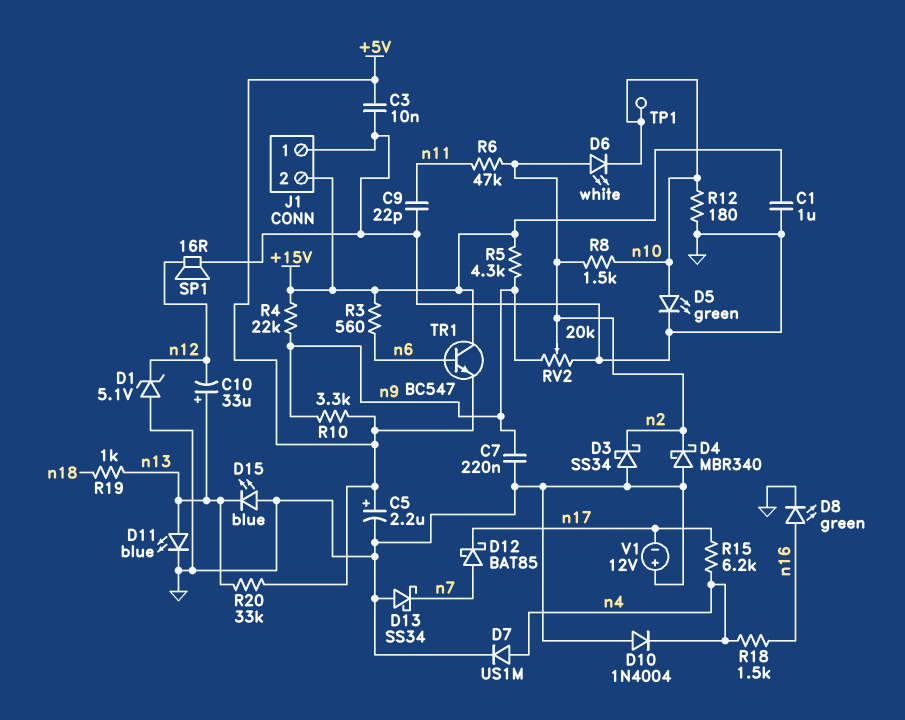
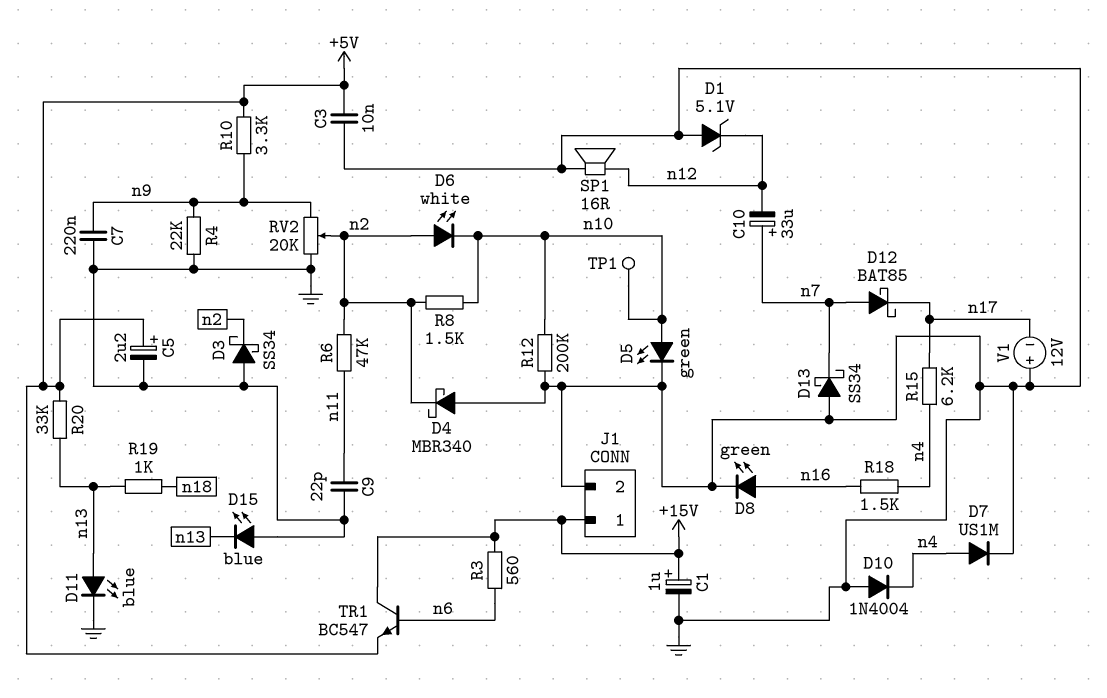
C1: 1uF (+15V, GND) -> 1uF (plus +15V, minus GND)
C10: 33uF (plus n13, minus n12) -> 33uF (plus n7, minus n12)
J1 pin 1: GND -> +15V
J1 pin 2: +15V -> GND
R4: 22k (+15V, n9) -> 22k (GND, n9)
R5: 4.3k (+15V, n9) -> none
R12: 180 (GND, n10) -> 200k (GND, n10)

